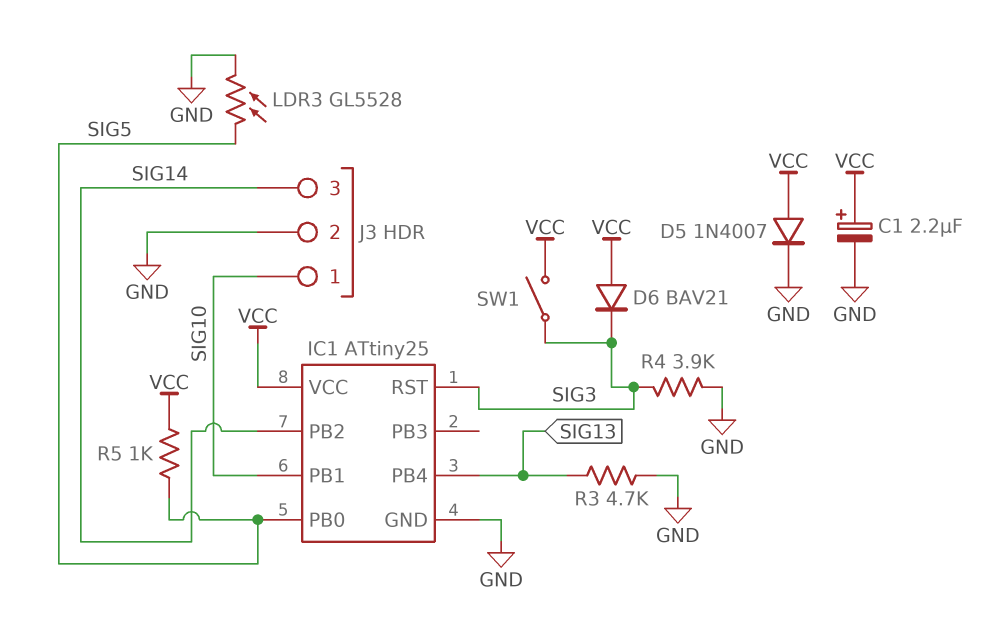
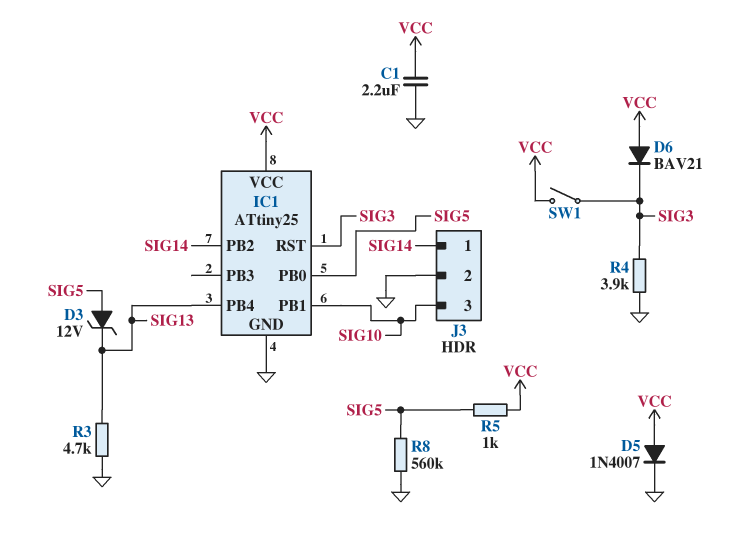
C1: 2.2uF (plus VCC, minus GND) -> 2.2uF (GND, VCC)
D3: none -> zener 12V (A SIG5, K SIG13)
J3 pin 1: SIG10 -> SIG14
J3 pin 3: SIG14 -> SIG10
LDR3: GL5528 (GND, SIG5) -> none
R8: none -> 560k (GND, SIG5)

